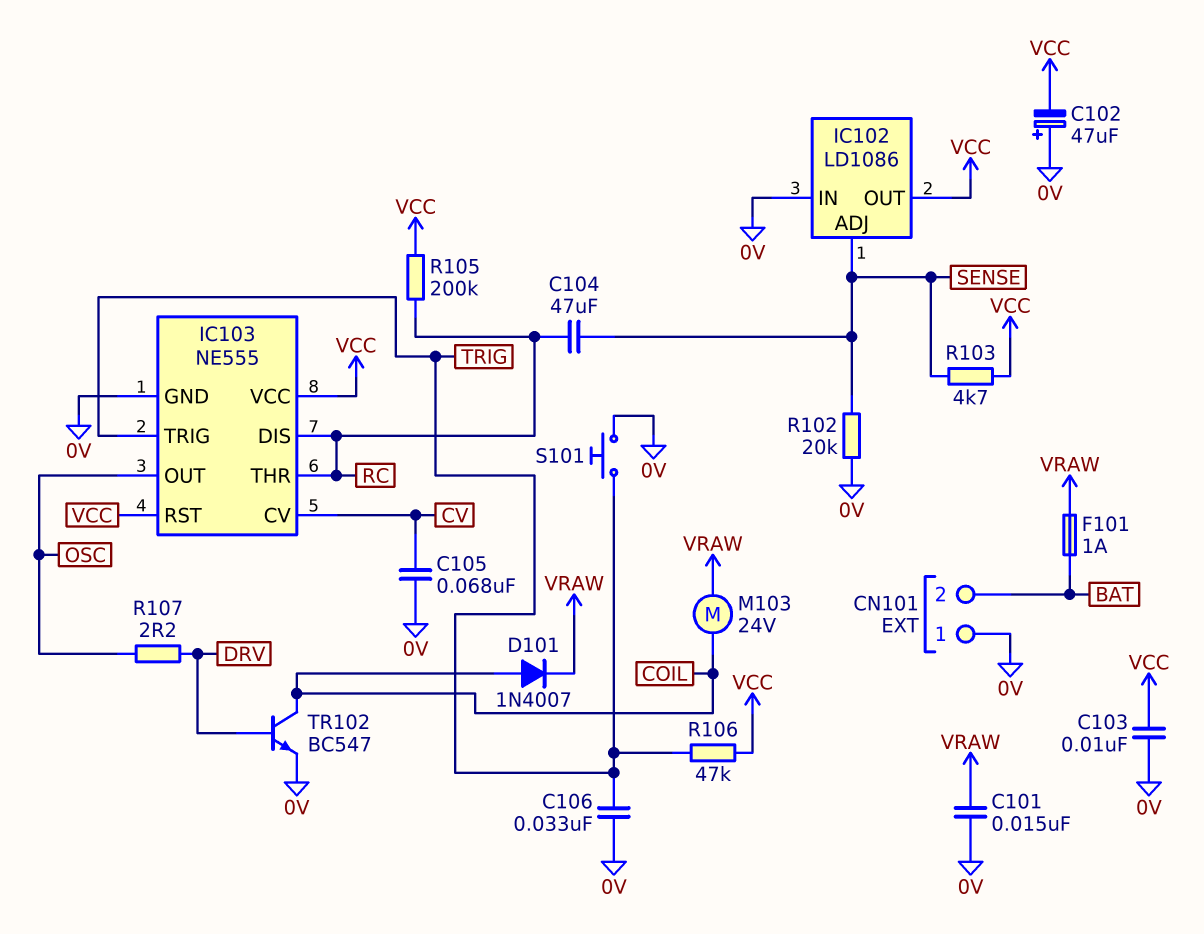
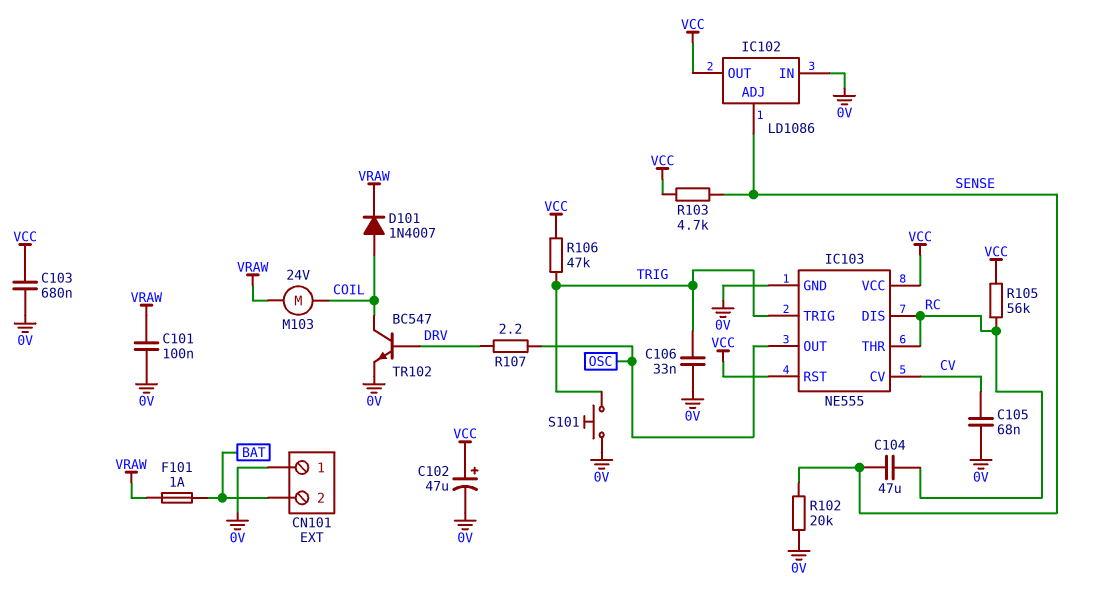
C101: 15nF (0V, VRAW) -> 100nF (0V, VRAW)
C102: 47uF (plus 0V, minus VCC) -> 47uF (plus VCC, minus 0V)
C103: 10nF (0V, VCC) -> 680nF (0V, VCC)
R105: 200k (RC, VCC) -> 56k (RC, VCC)

